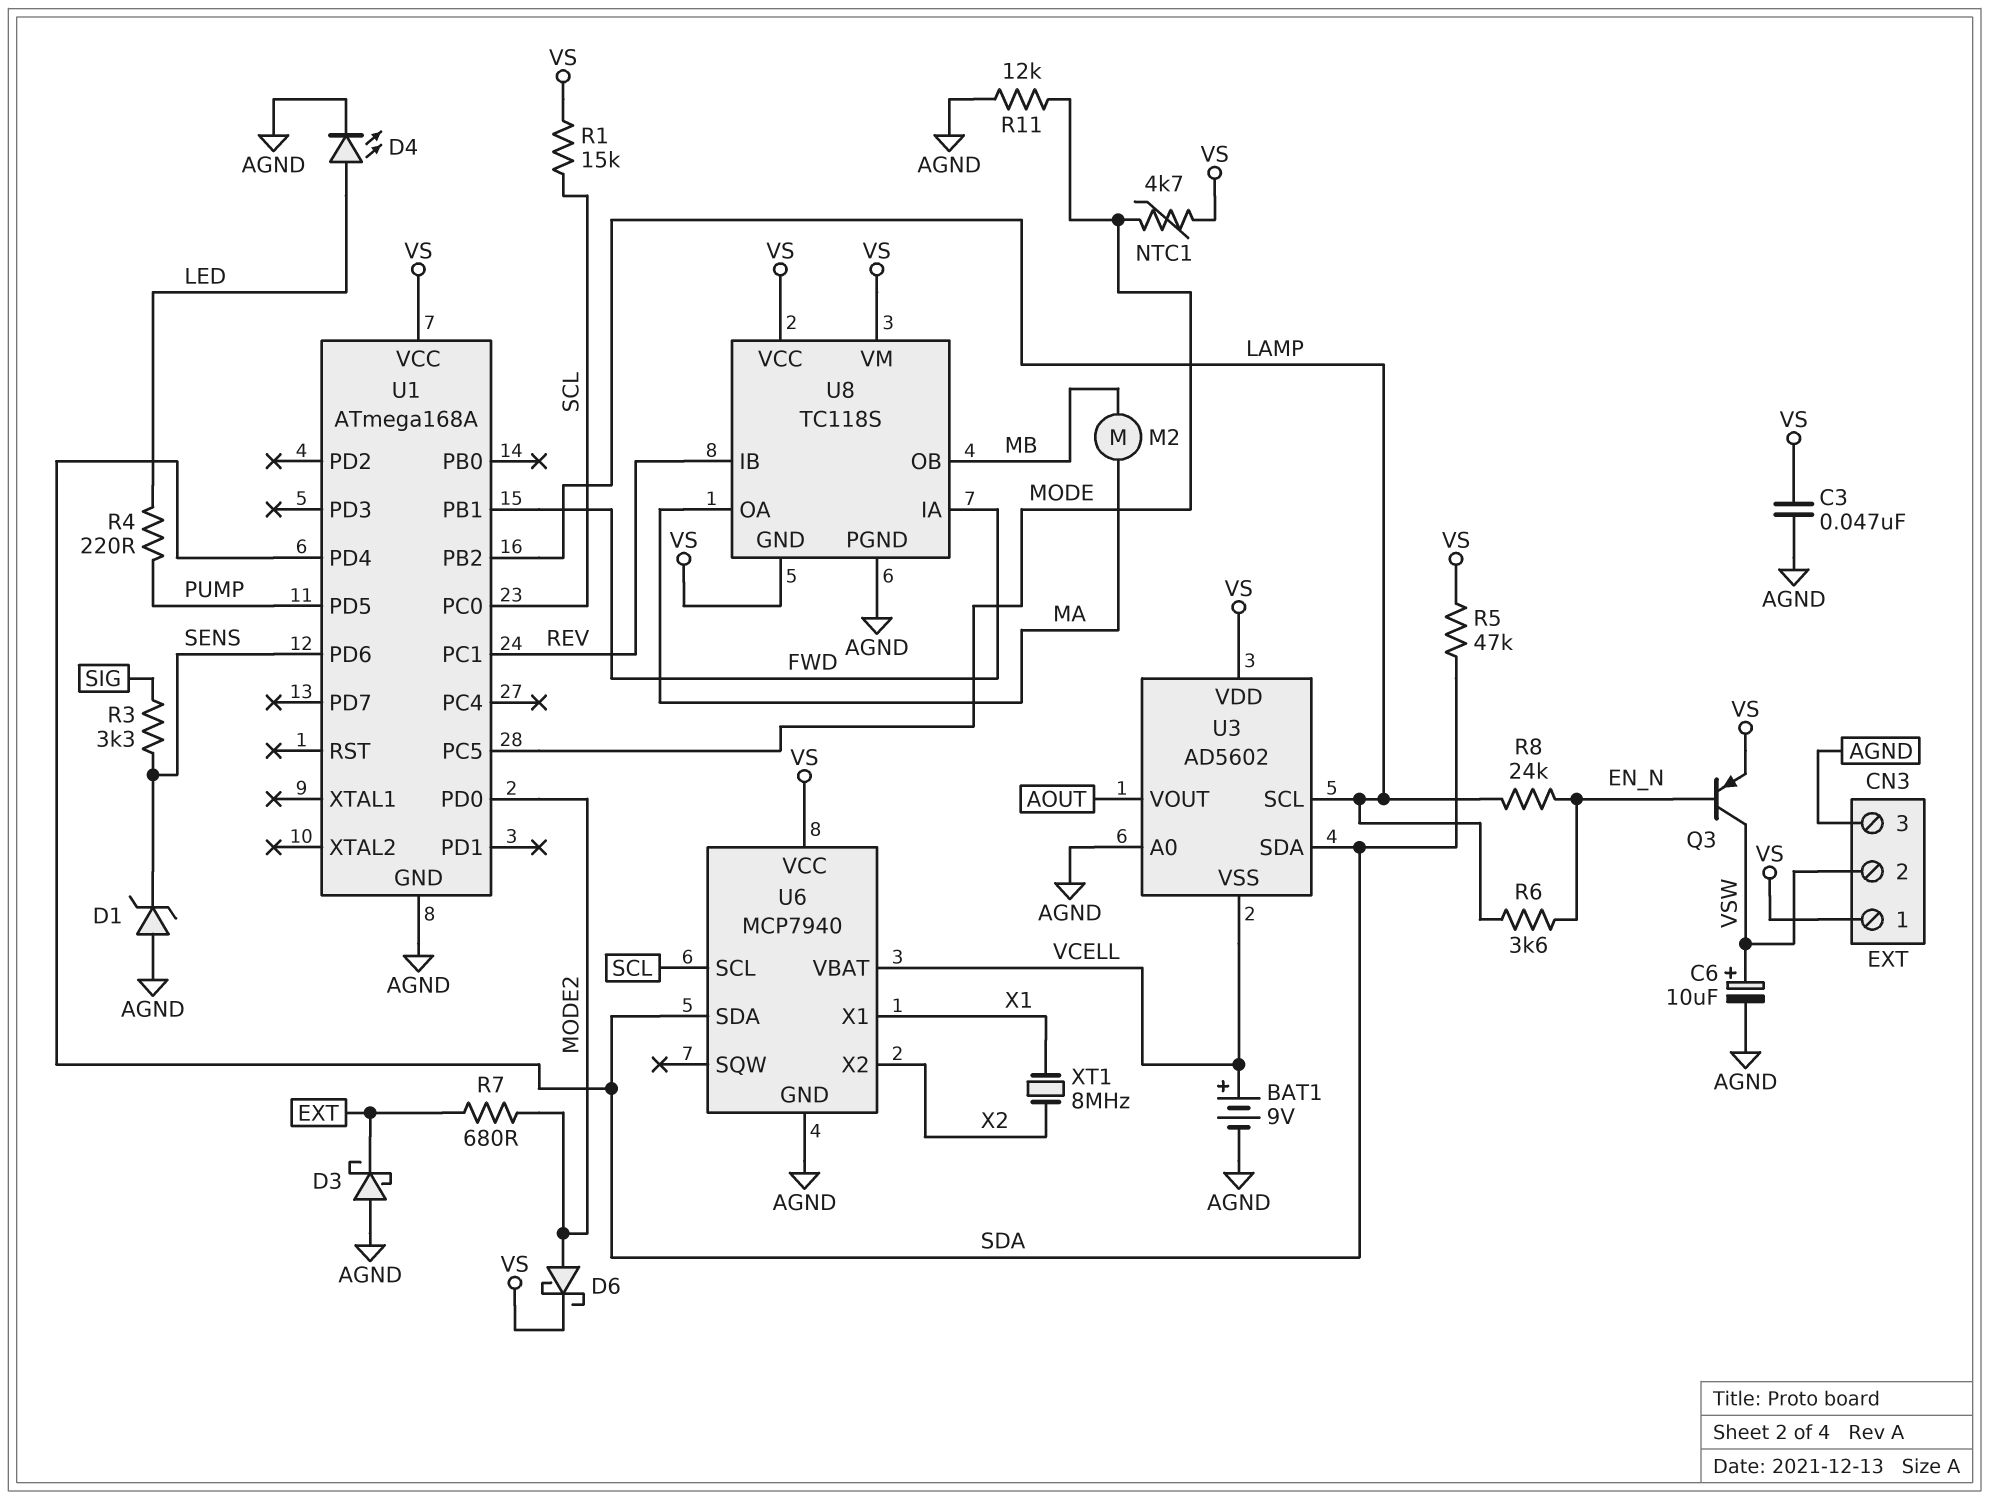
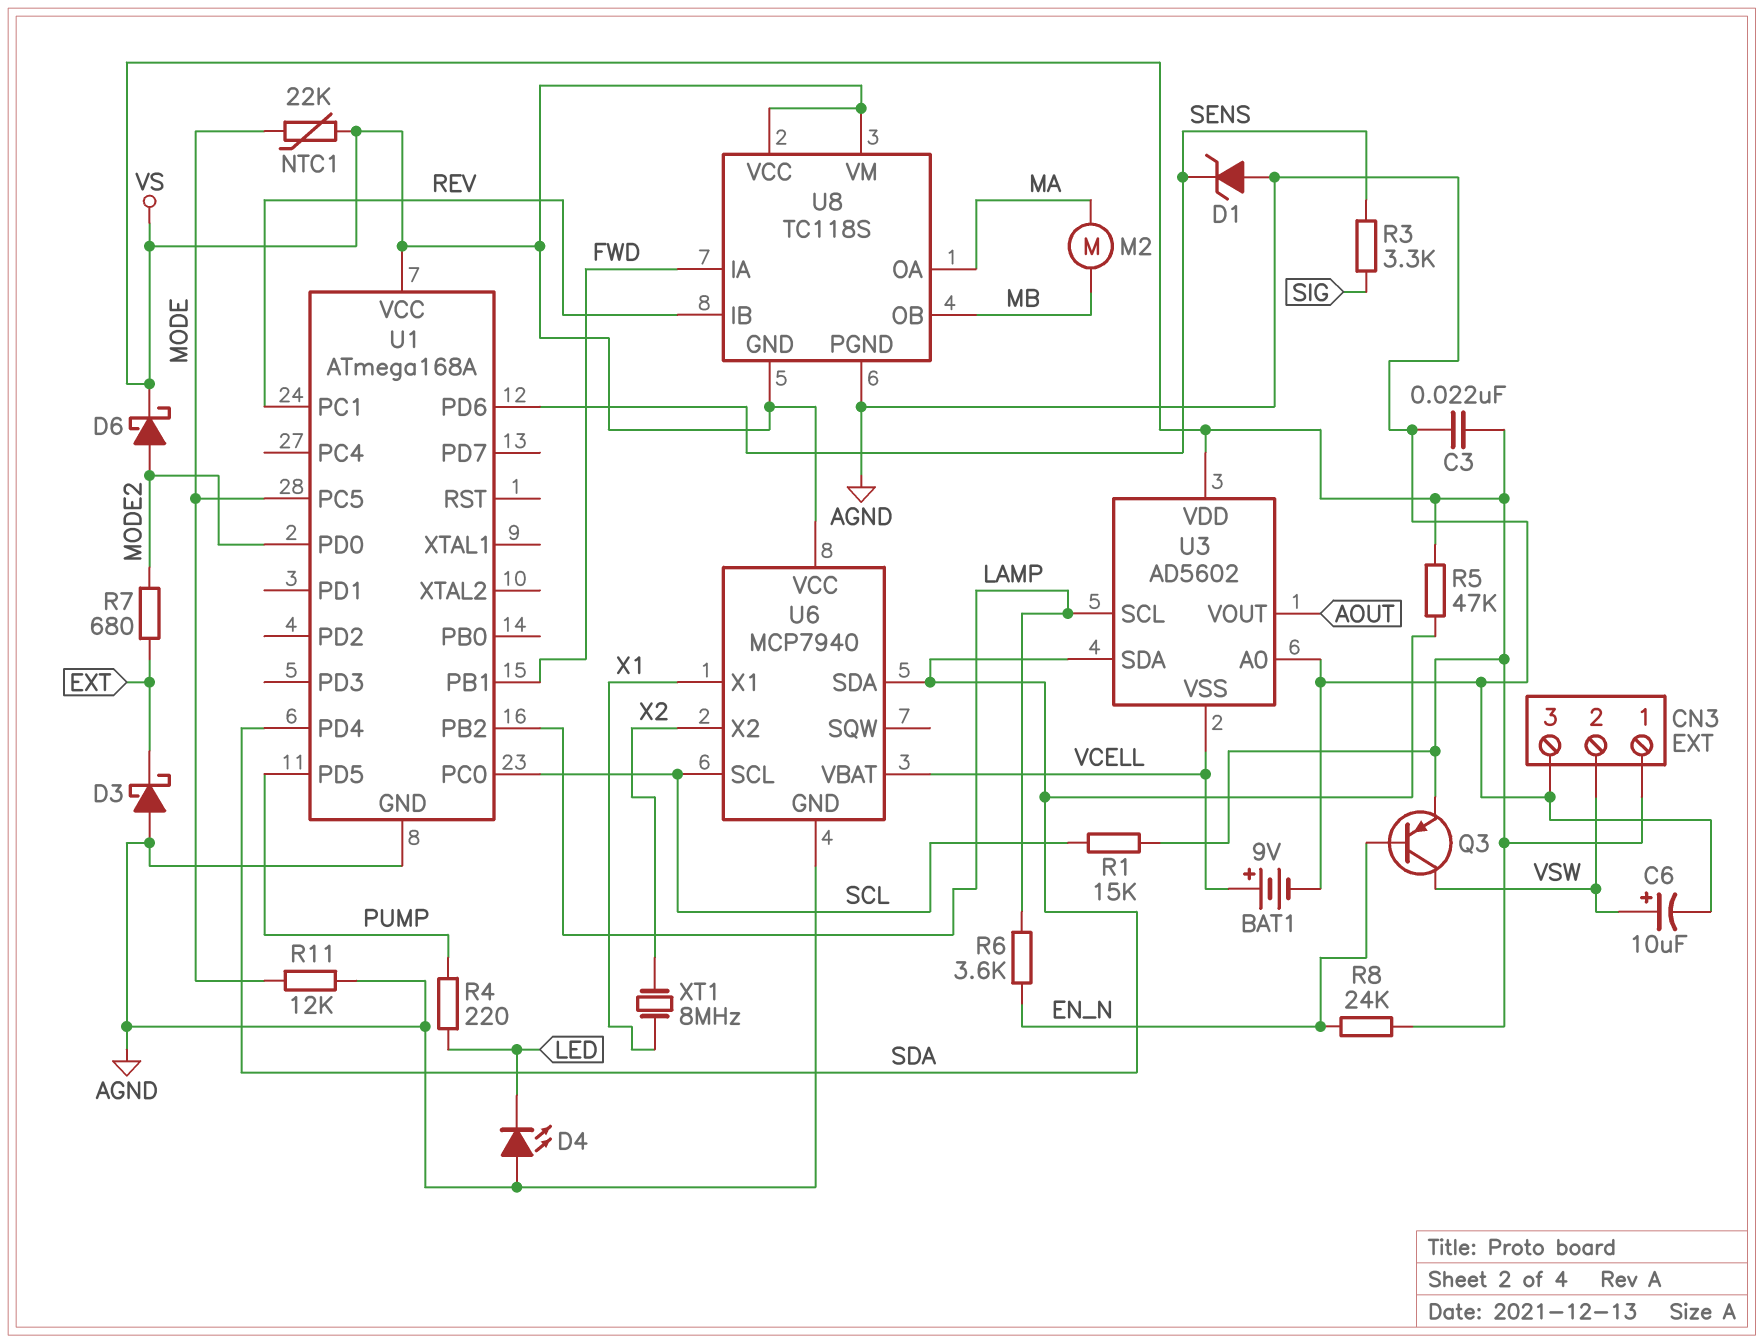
C3: 47nF (AGND, VS) -> 22nF (AGND, VS)
D4: LED (A LED, K AGND) -> LED (A AGND, K LED)
NTC1: 4.7k (MODE, VS) -> 22k (MODE, VS)
R8: 24k (EN_N, LAMP) -> 24k (EN_N, VS)

